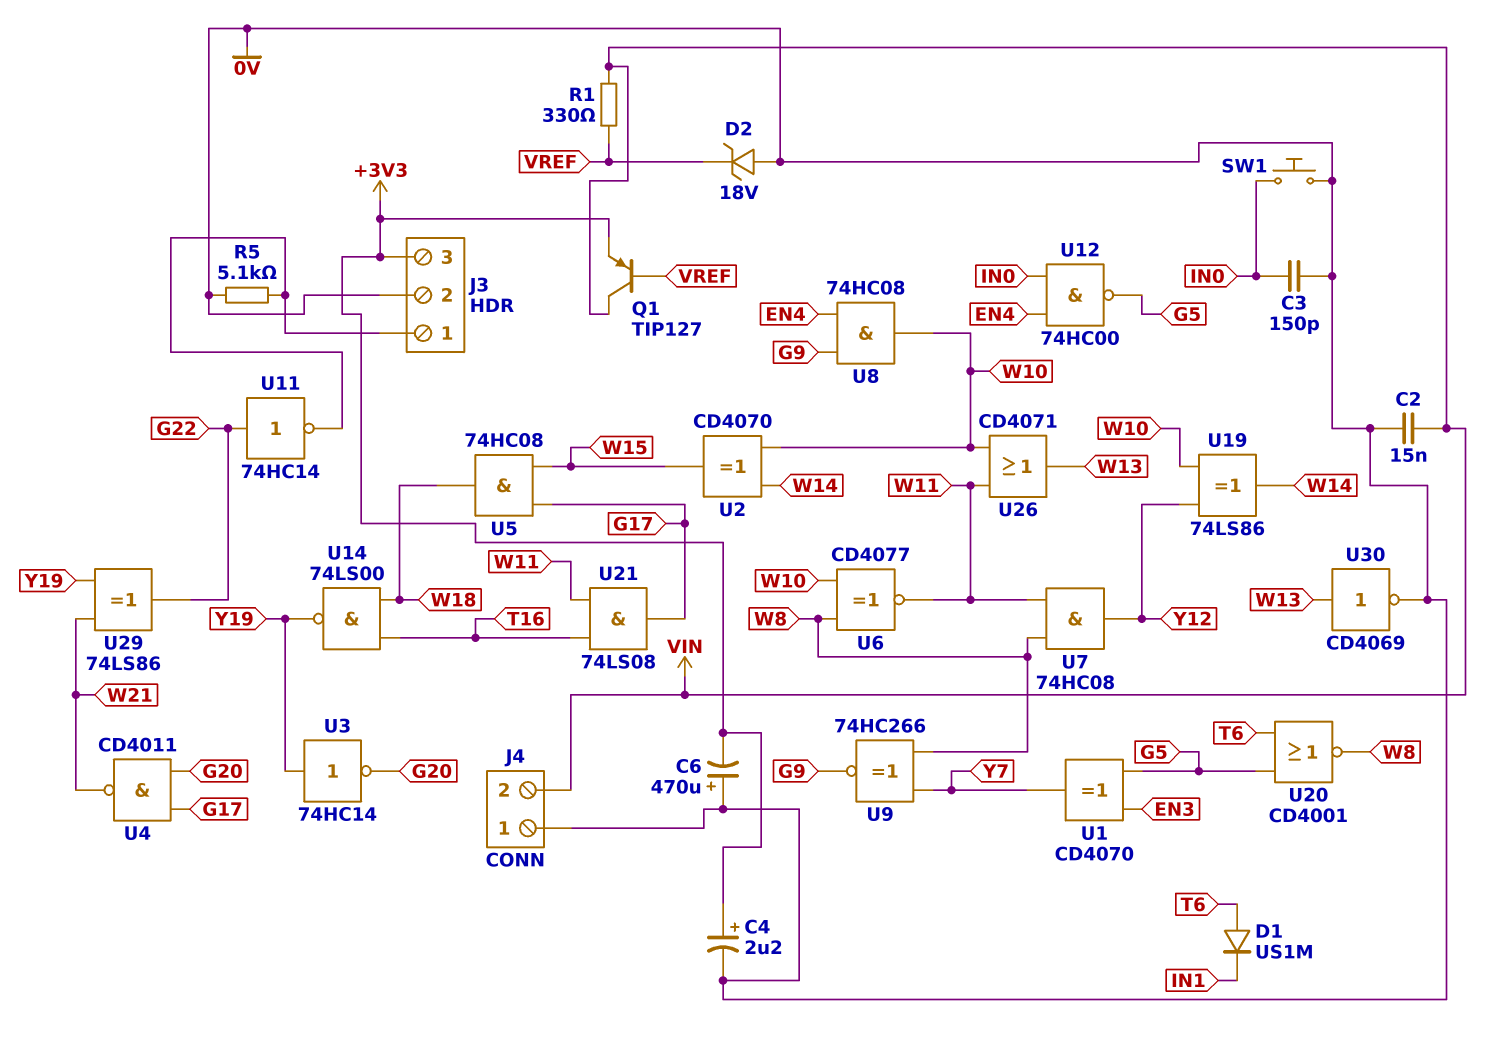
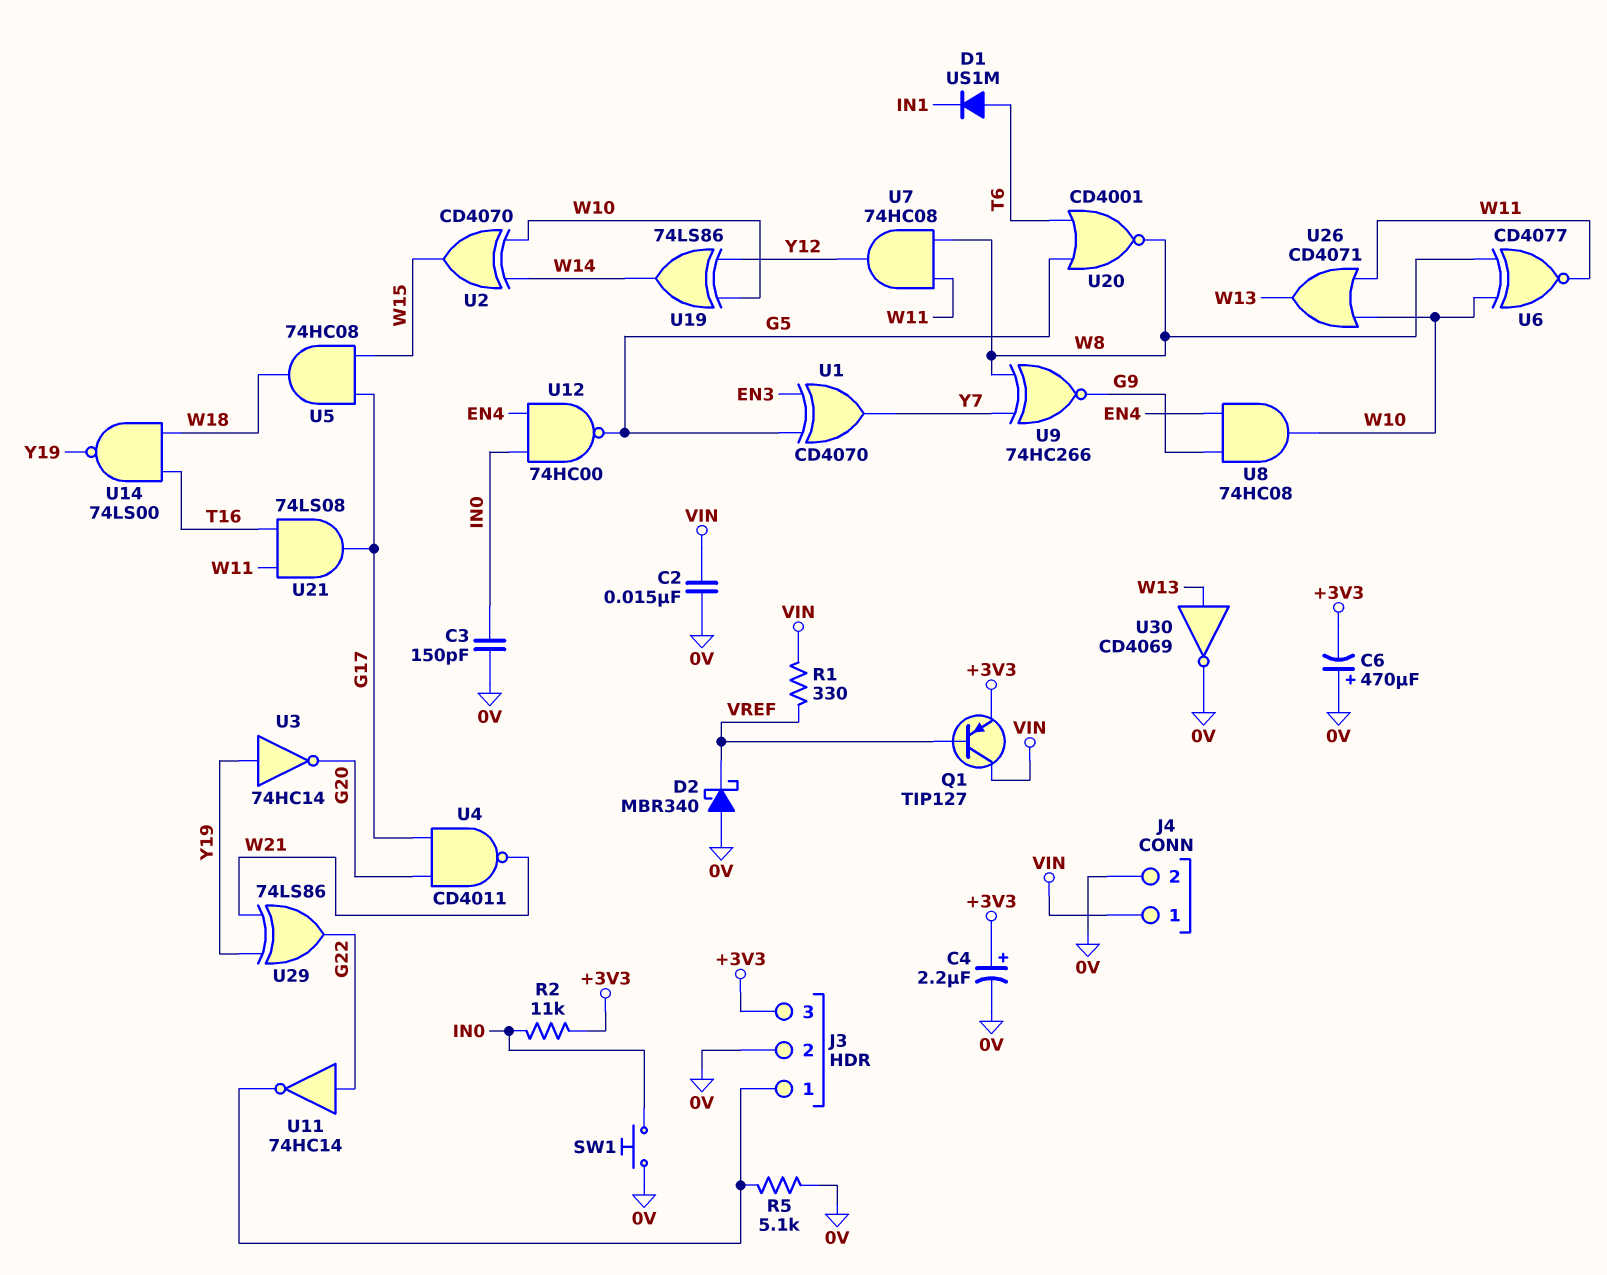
D2: zener 18V (A 0V, K VREF) -> schottky MBR340 (A 0V, K VREF)
J4 pin 1: 0V -> VIN
J4 pin 2: VIN -> 0V
R2: none -> 11k (+3V3, IN0)

